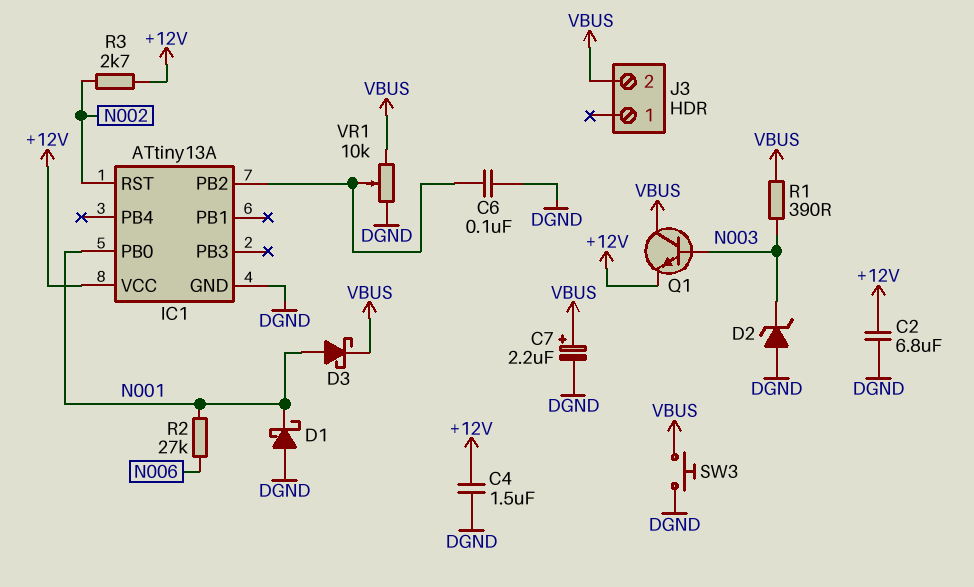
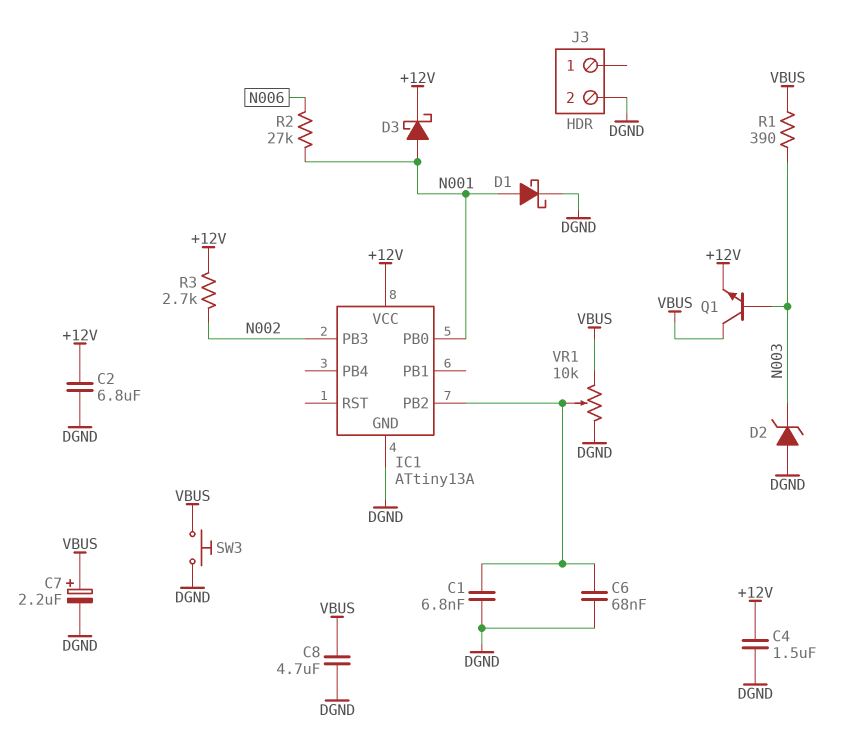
C1: none -> 6.8nF (DGND, IC1/PB2)
C6: 100nF (DGND, IC1/PB2) -> 68nF (DGND, IC1/PB2)
C8: none -> 4.7uF (DGND, VBUS)
D1: schottky (A DGND, K N001) -> schottky (A N001, K DGND)
D3: schottky (A N001, K VBUS) -> schottky (A N001, K +12V)
IC1 pin PB3: none -> N002
IC1 pin RST: N002 -> none
J3 pin 2: VBUS -> DGND

